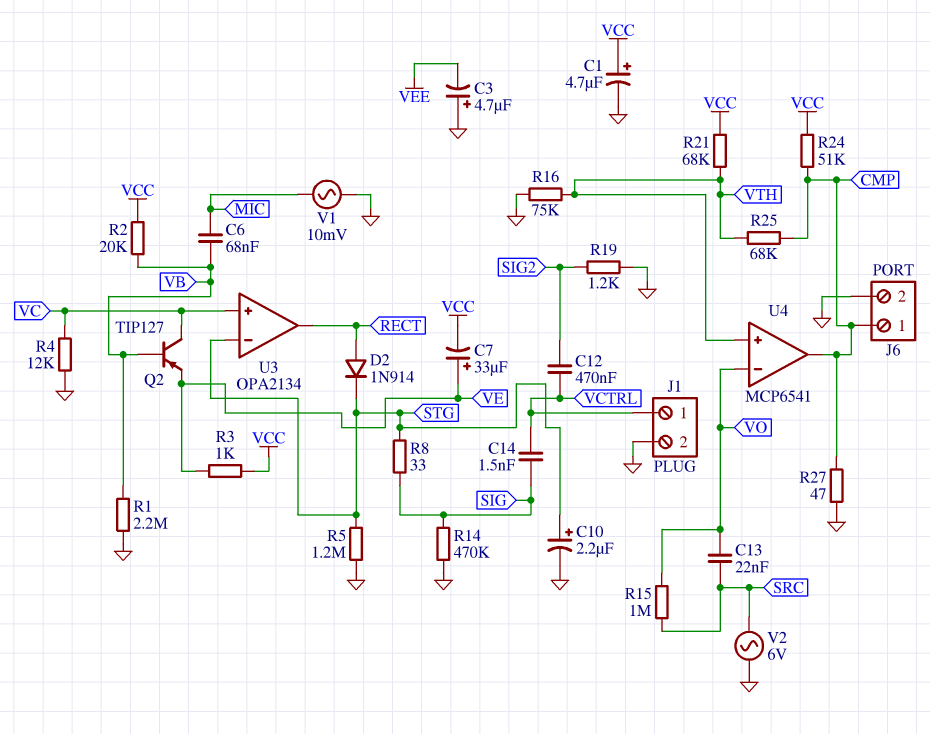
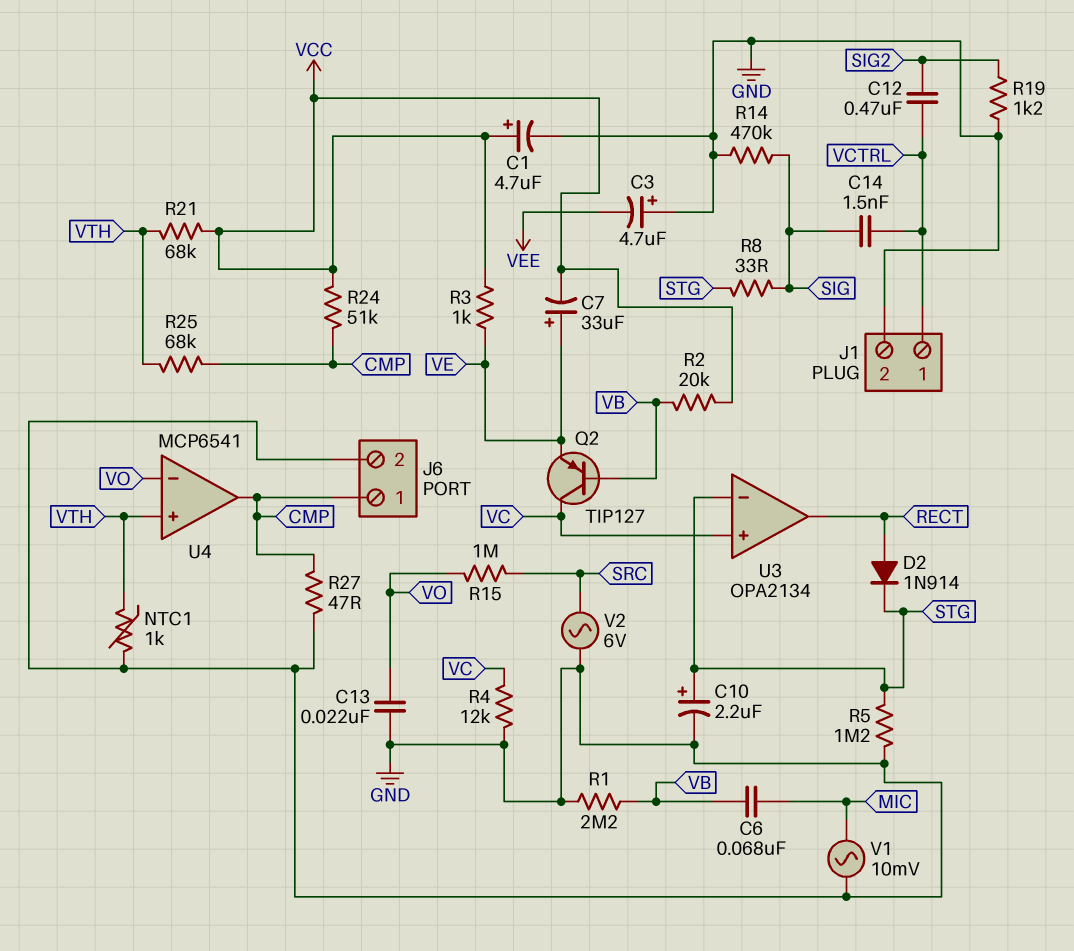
C13: 22nF (SRC, VO) -> 22nF (GND, VO)
NTC1: none -> 1k (GND, VTH)
R16: 75k (GND, VTH) -> none

